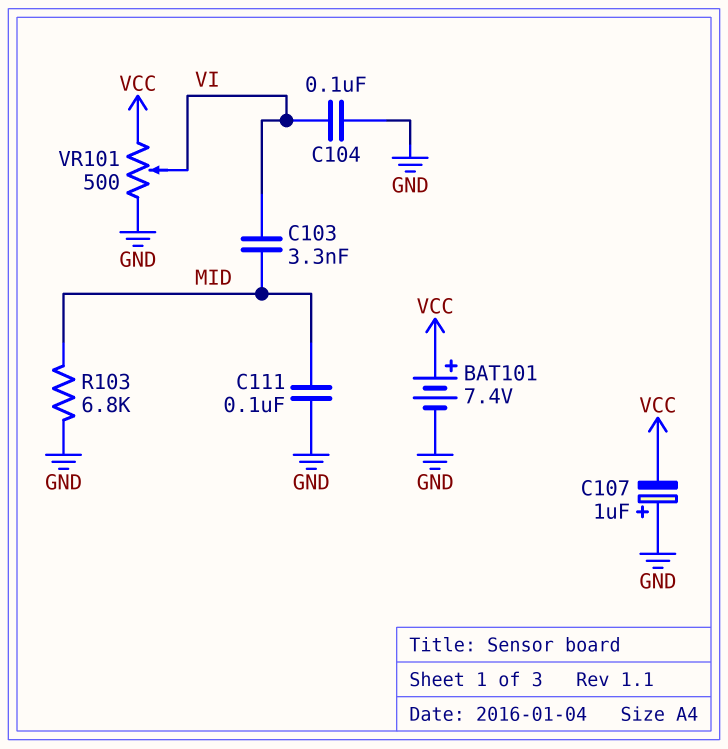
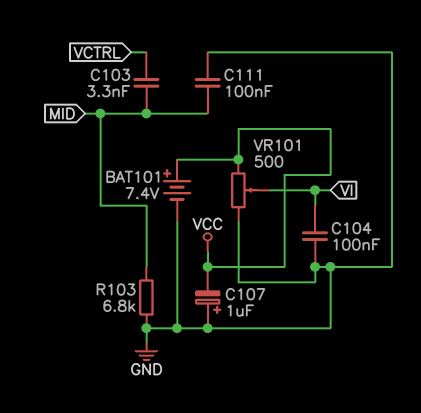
C103: 3.3nF (MID, VI) -> 3.3nF (MID, VCTRL)

